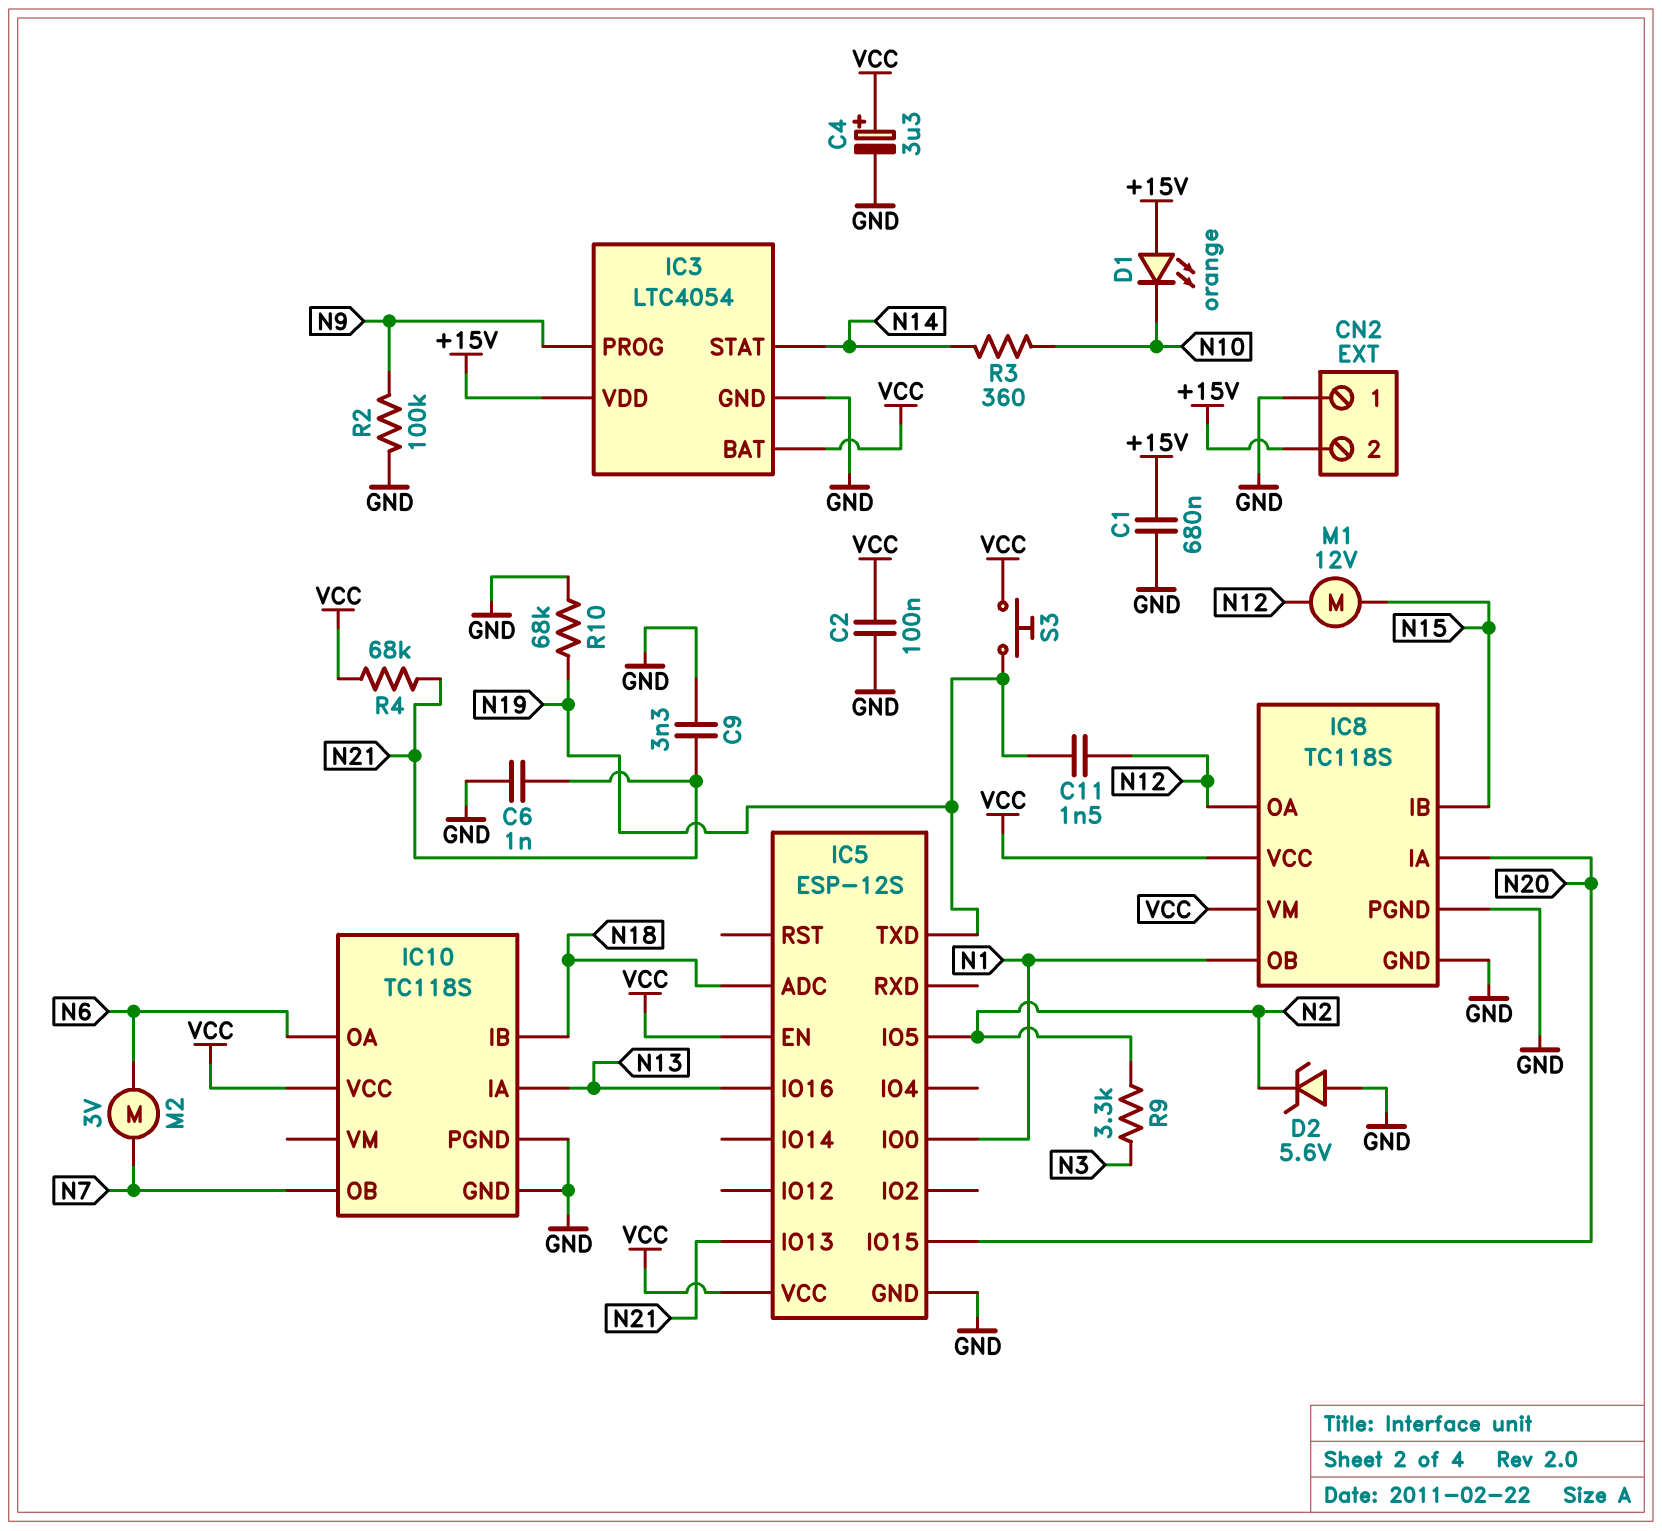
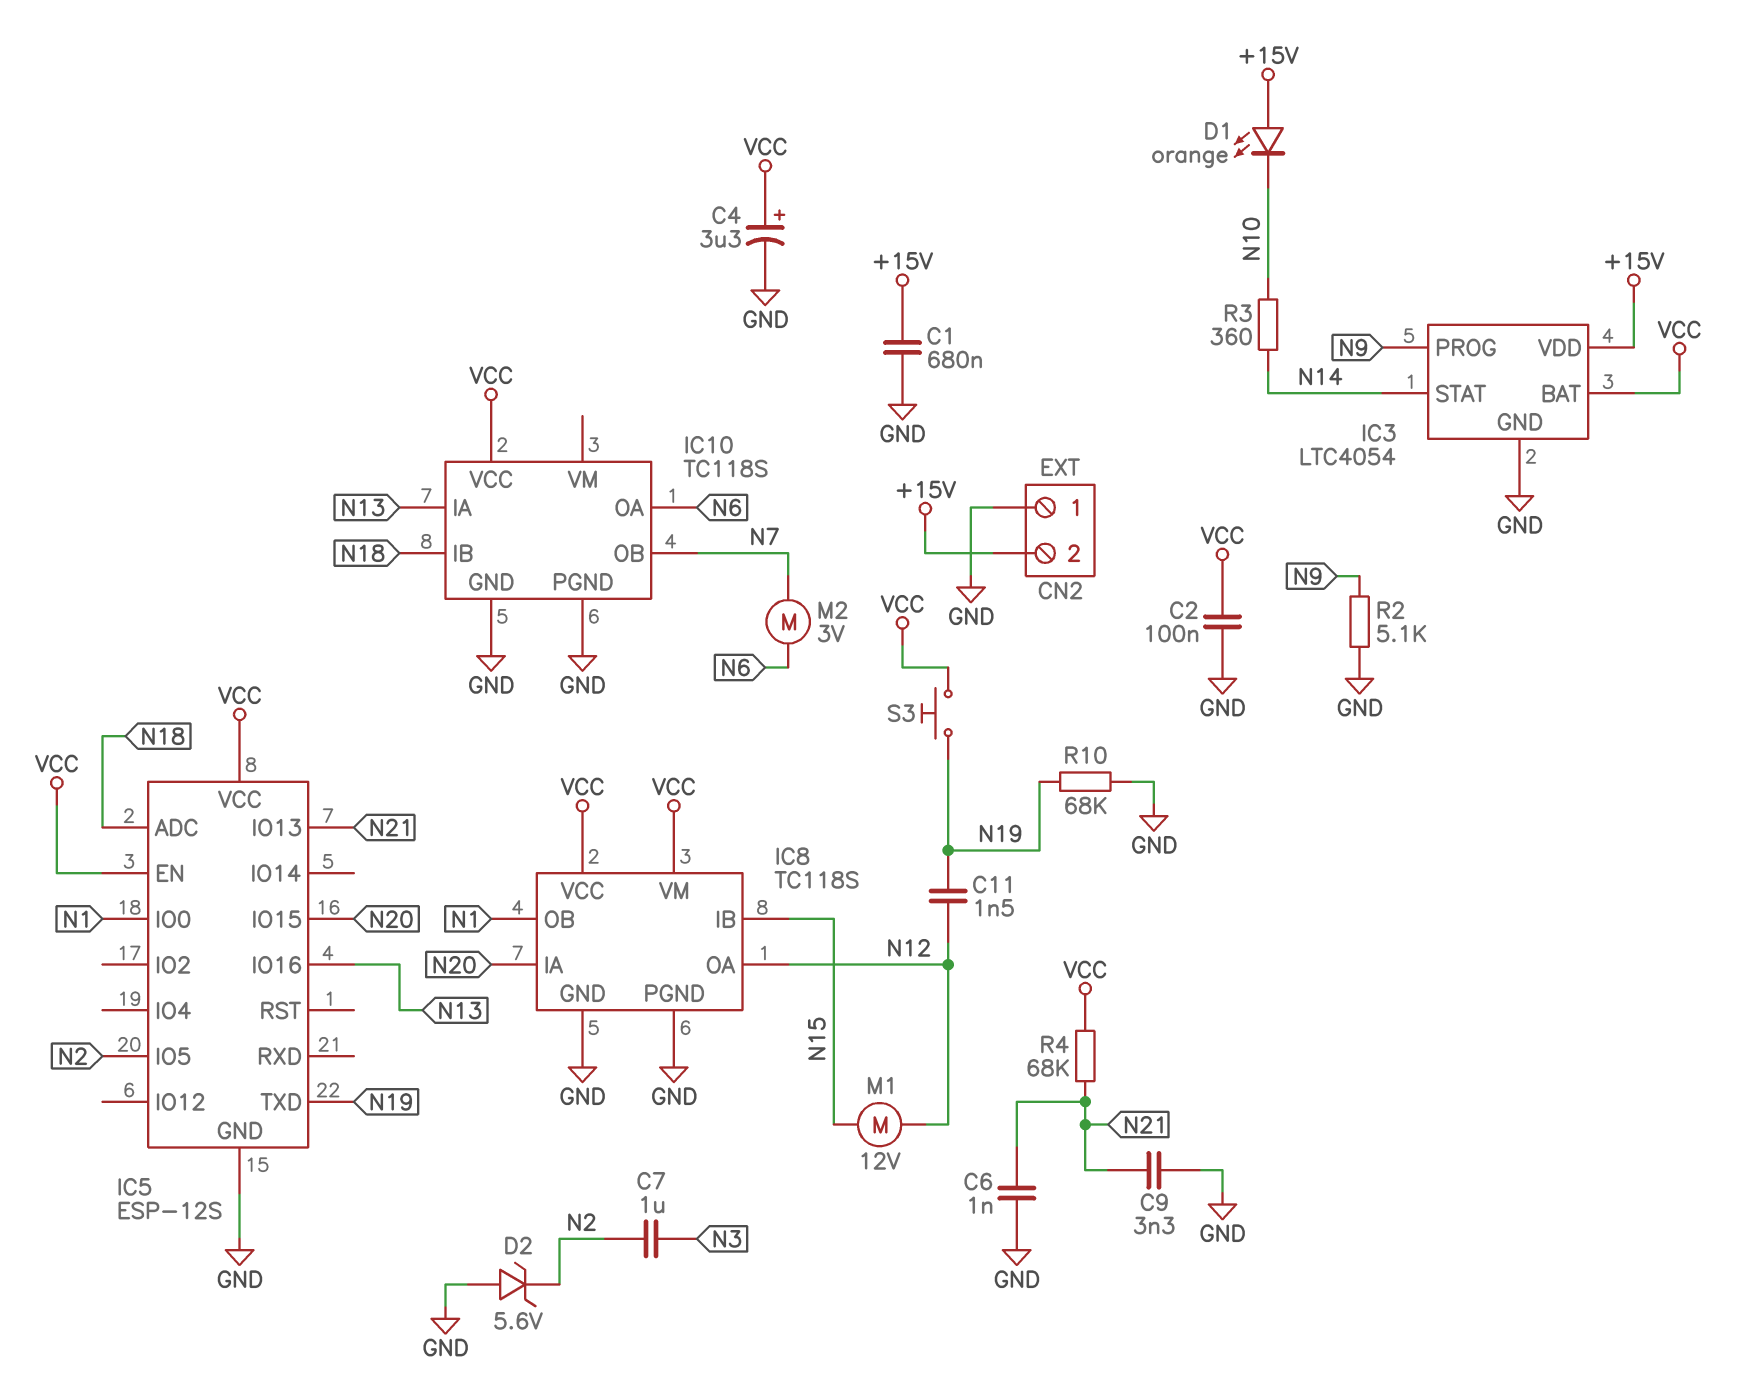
C7: none -> 1uF (N2, N3)
R2: 100k (GND, N9) -> 5.1k (GND, N9)
R9: 3.3k (N2, N3) -> none

